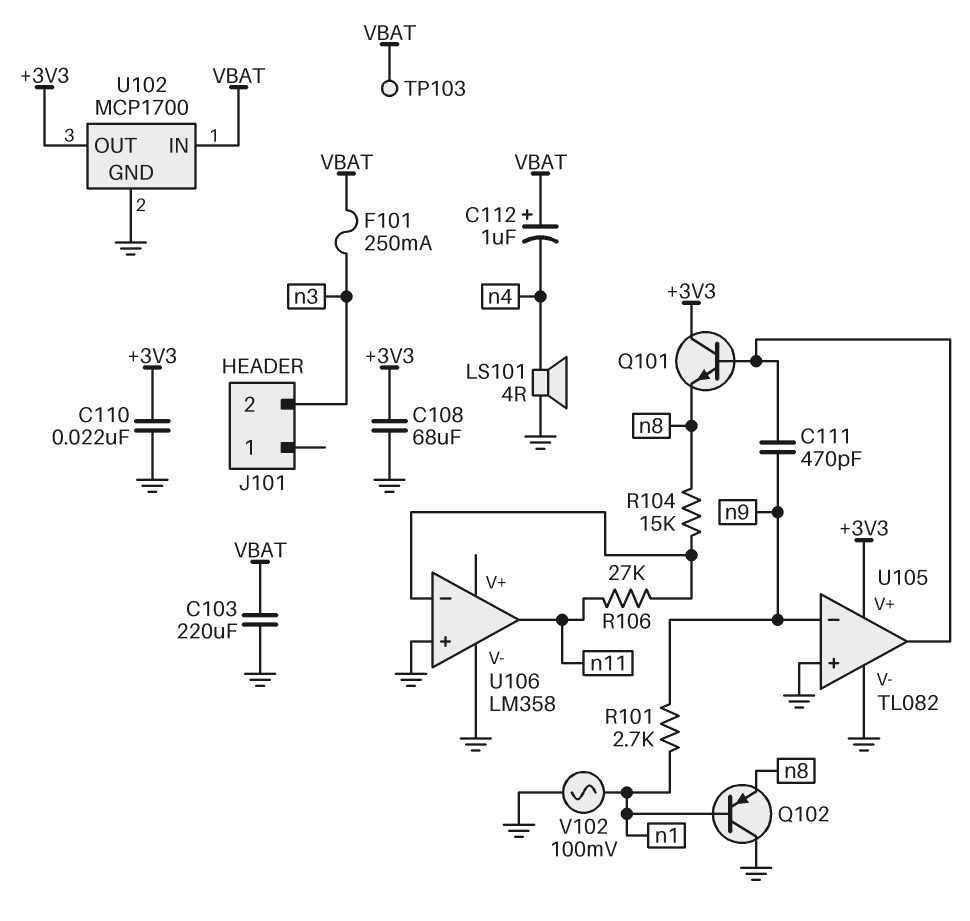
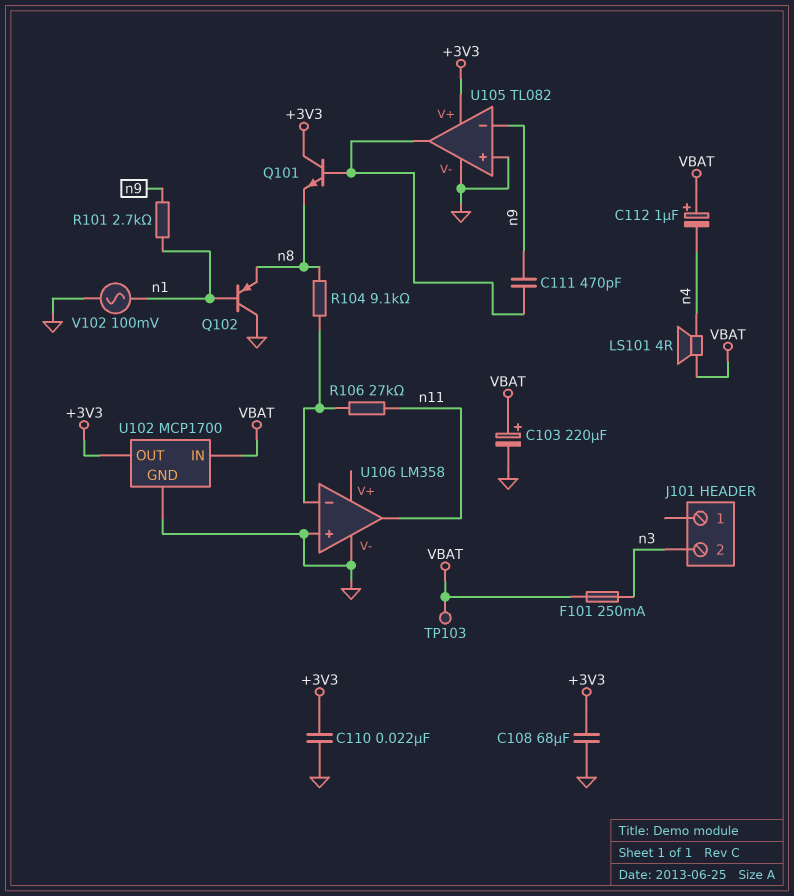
C103: 220uF (GND, VBAT) -> 220uF (plus VBAT, minus GND)
LS101: speaker 4R (GND, n4) -> speaker 4R (VBAT, n4)
R104: 15k (U106/in-, n8) -> 9.1k (U106/in-, n8)

